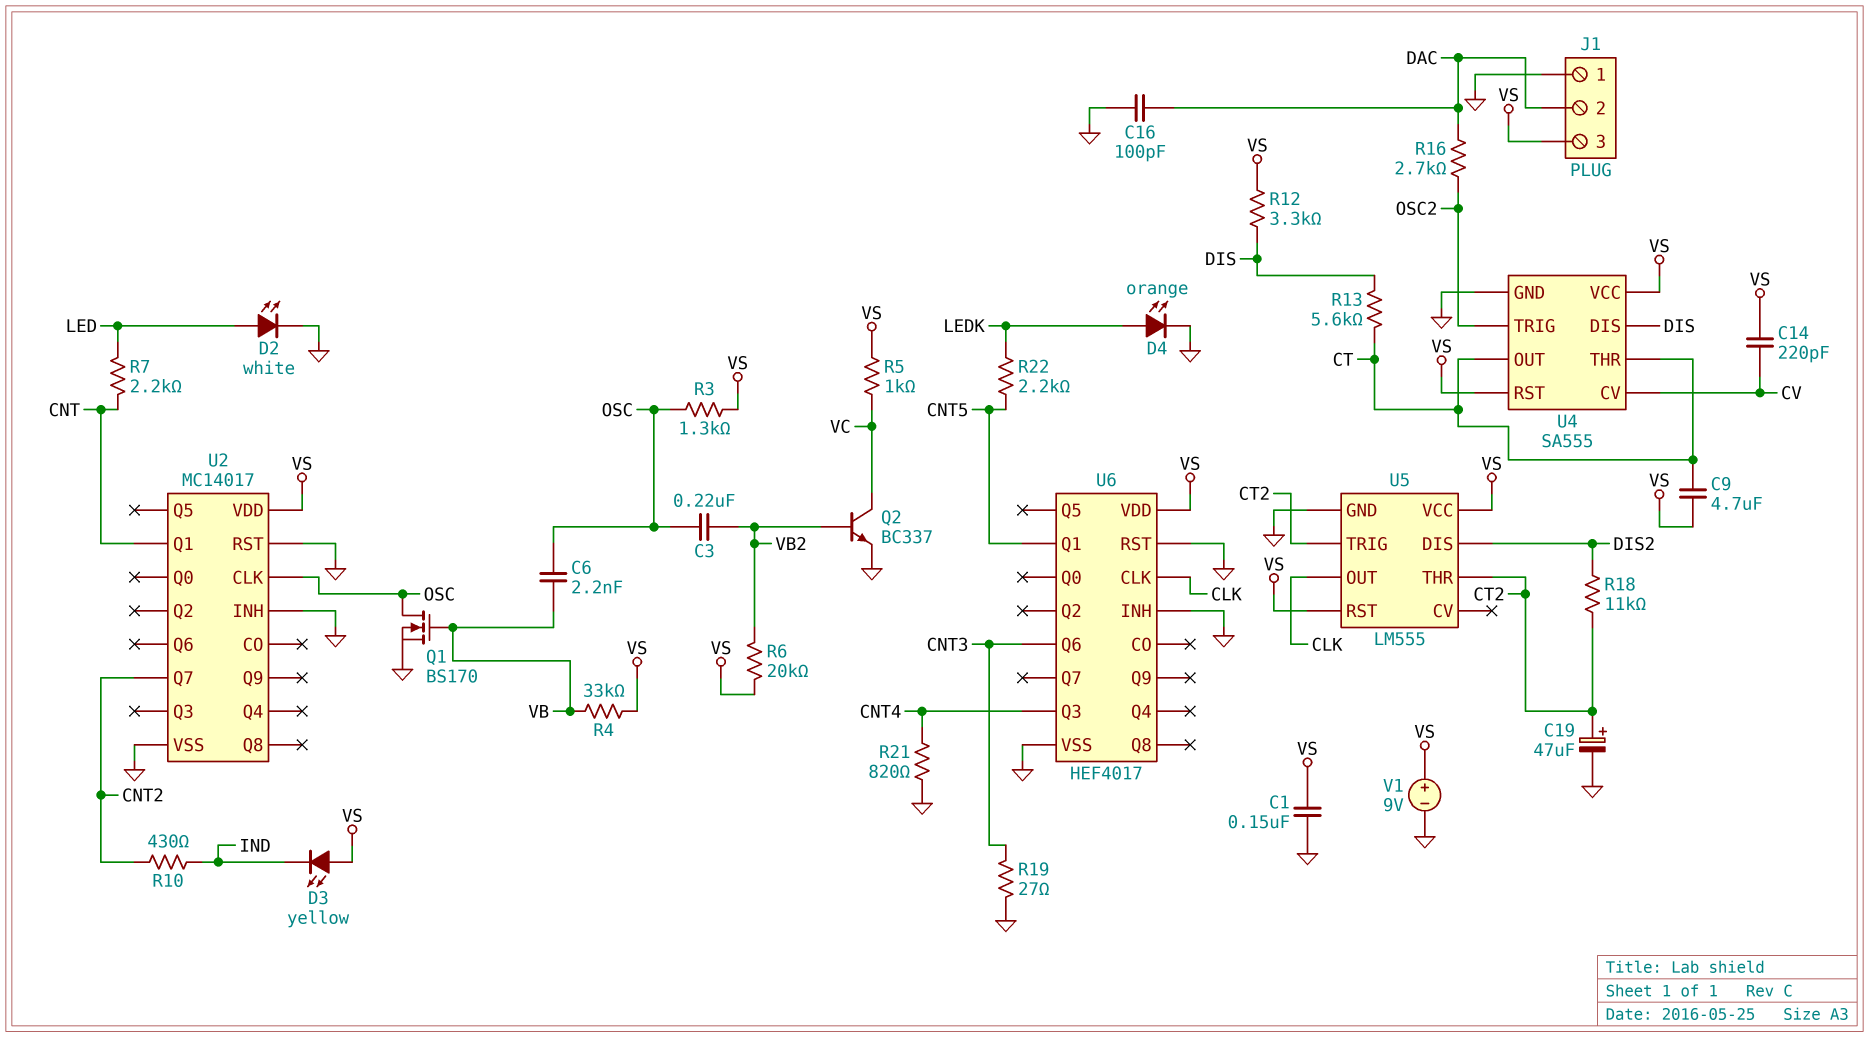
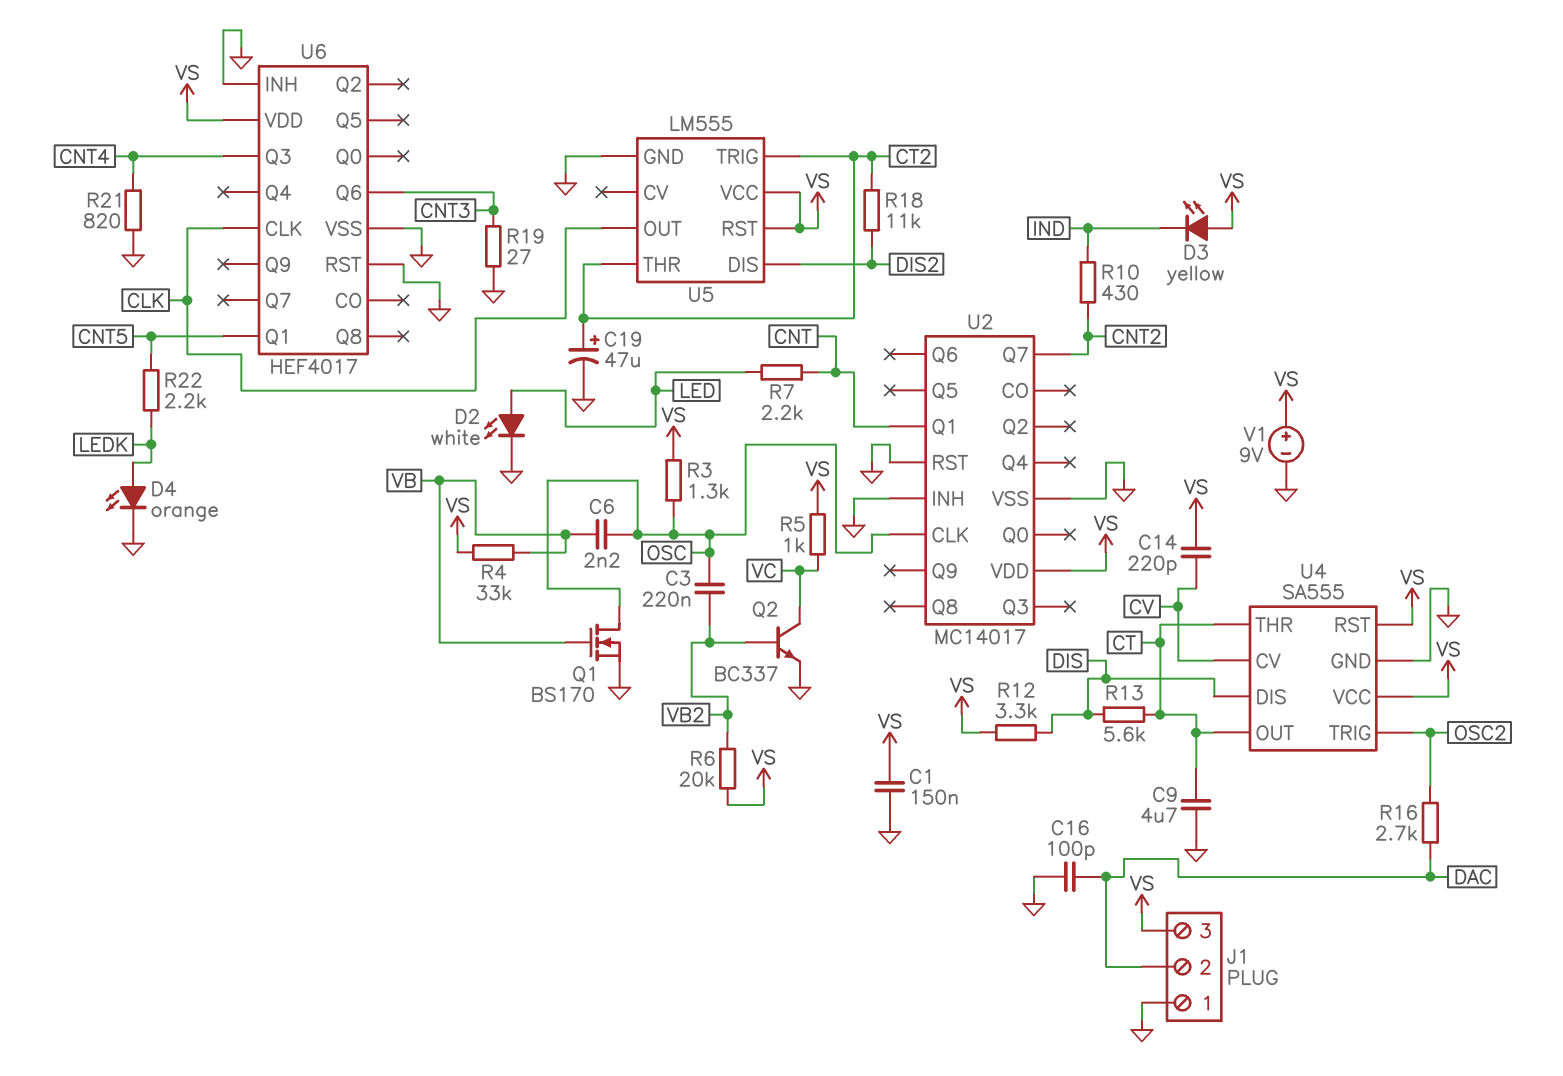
C9: 4.7uF (CT, VS) -> 4.7uF (CT, GND)

